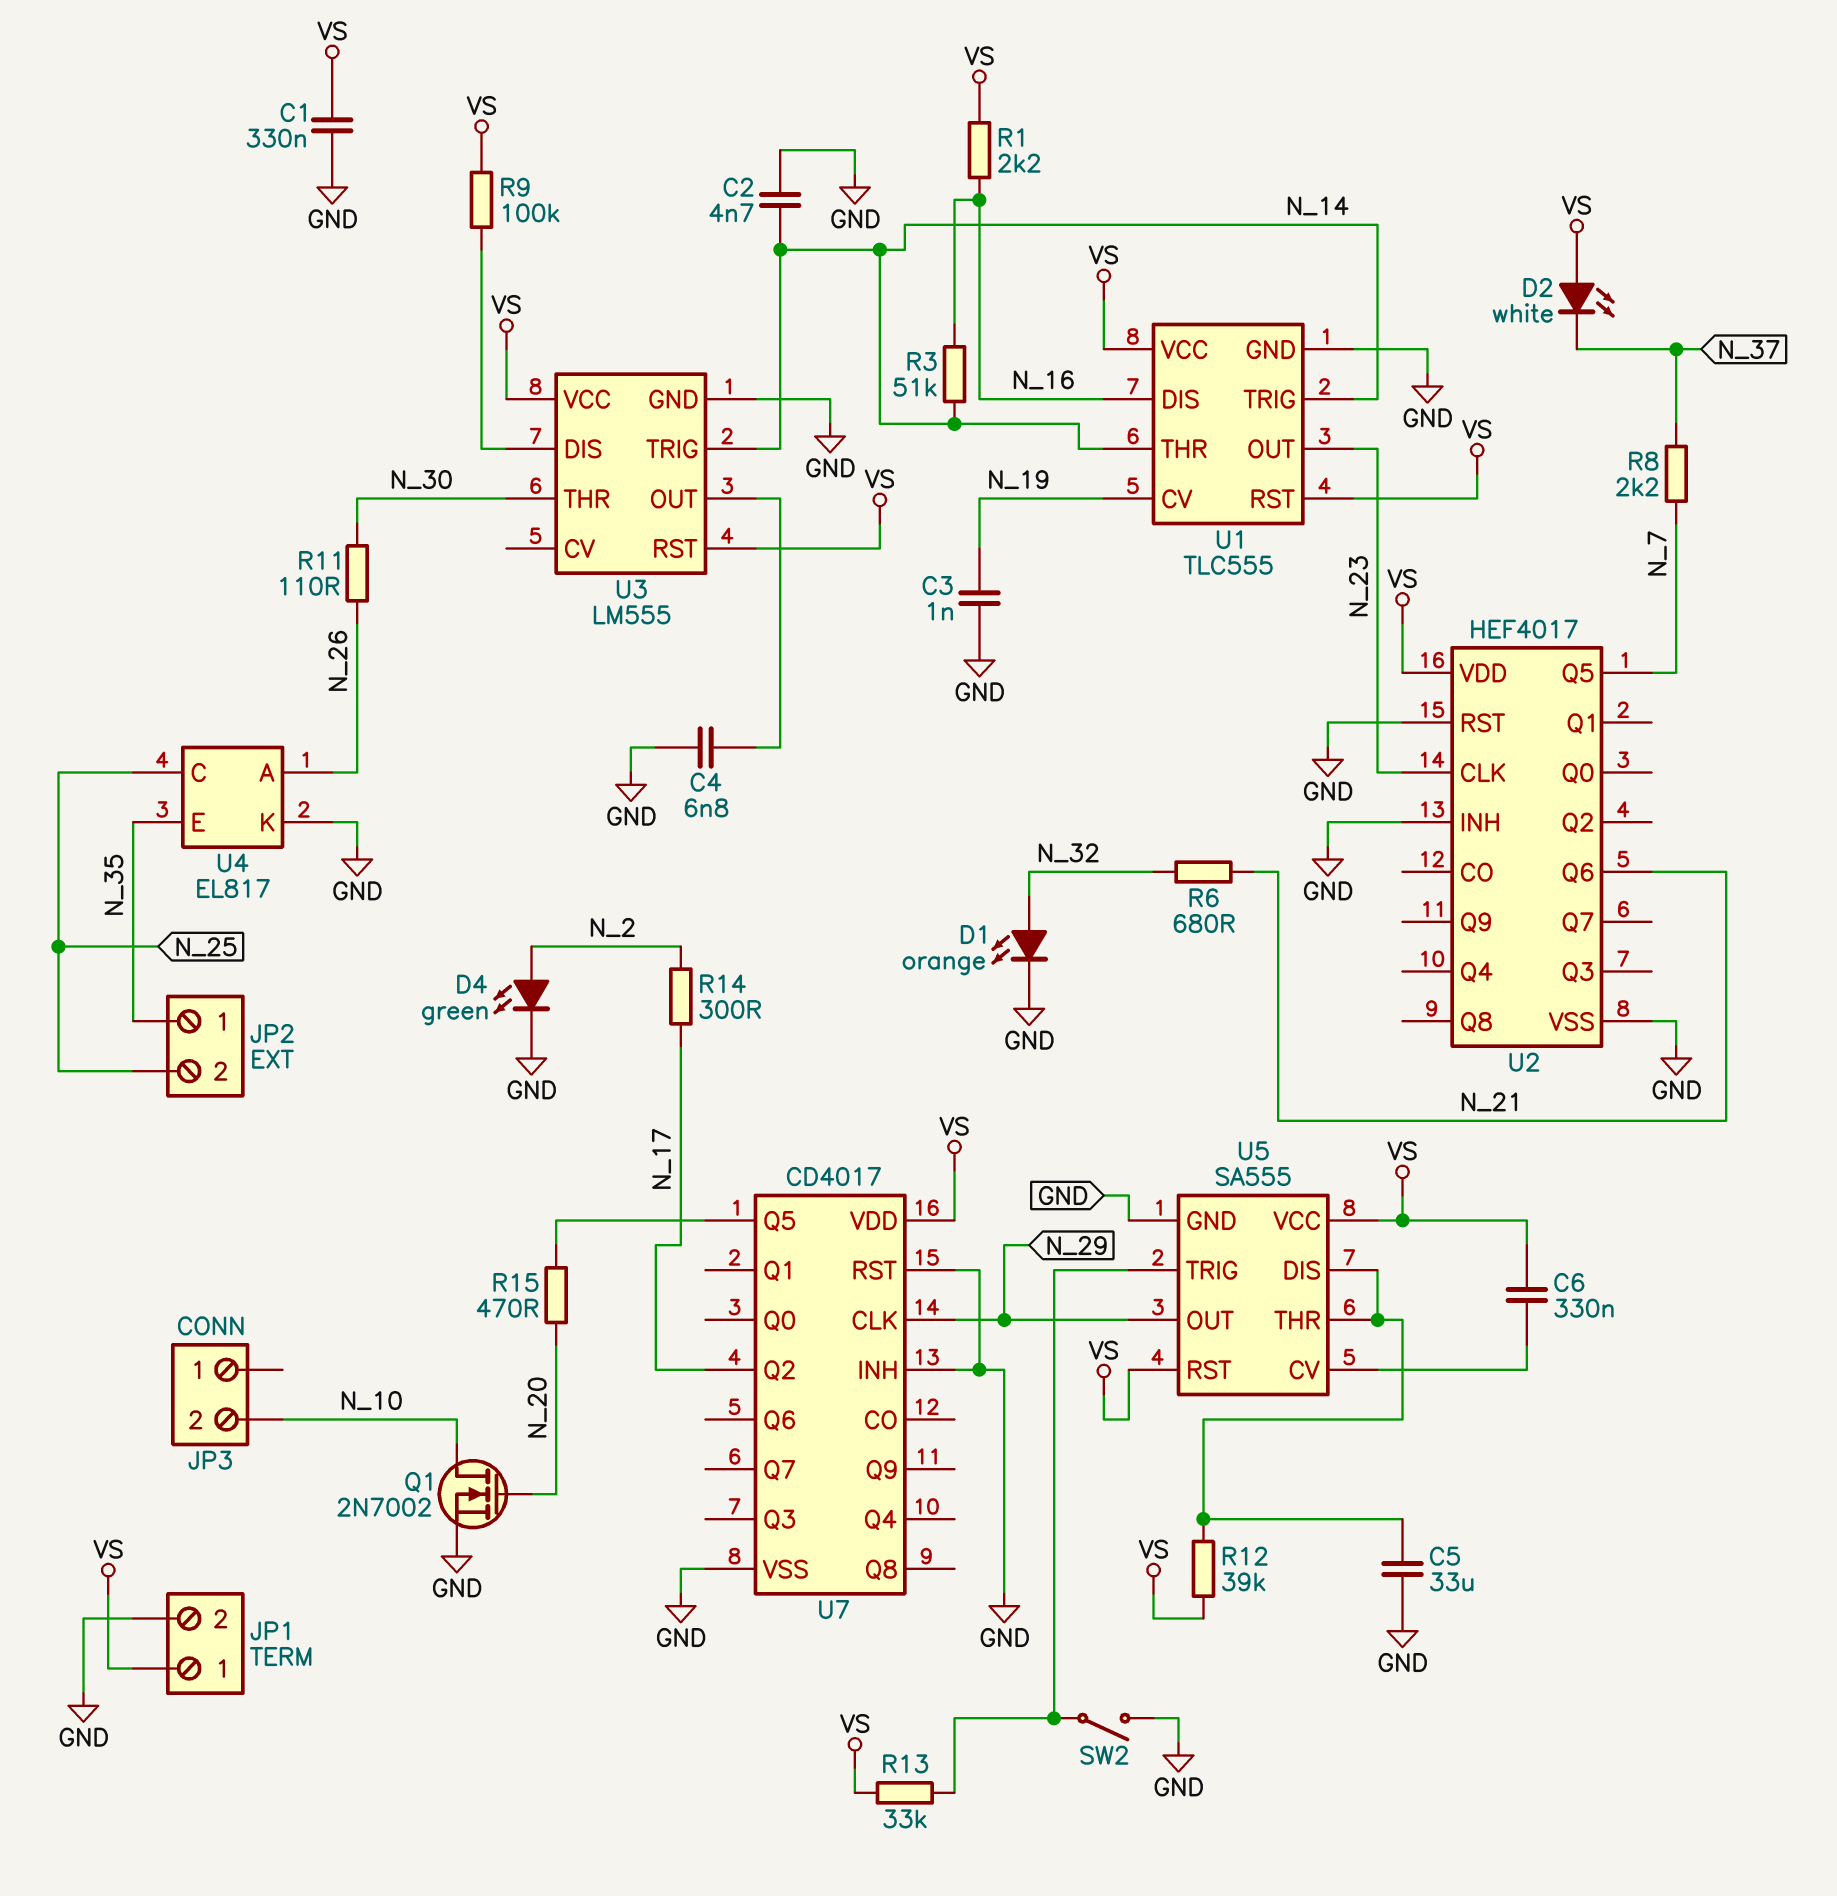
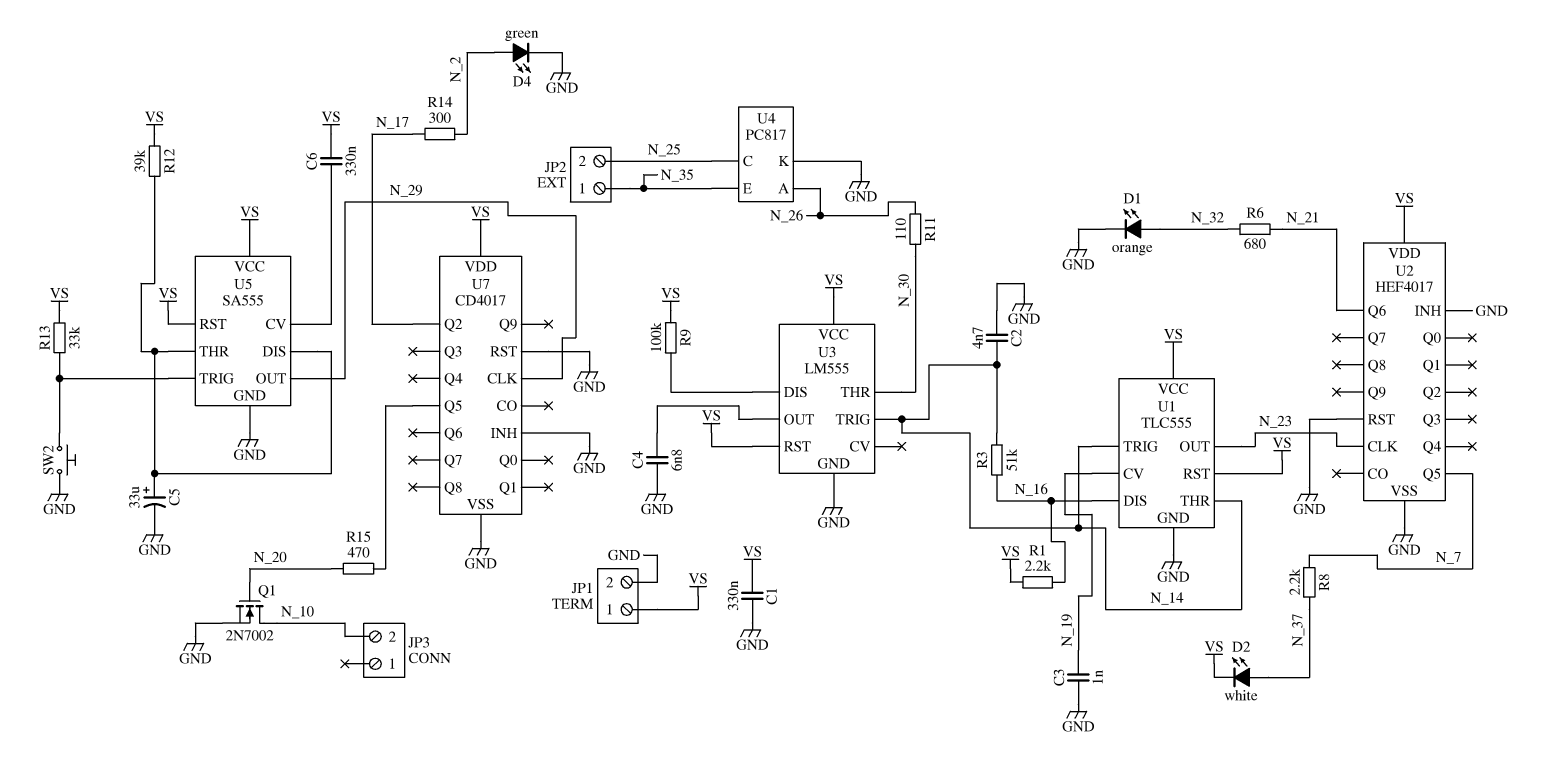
C5: 33uF (GND, U5/DIS) -> 33uF (plus U5/DIS, minus GND)
D2: LED white (A VS, K N_37) -> LED white (A N_37, K VS)
SW2: switch (GND, U5/TRIG) -> button (GND, U5/TRIG)
U4: EL817 -> PC817

